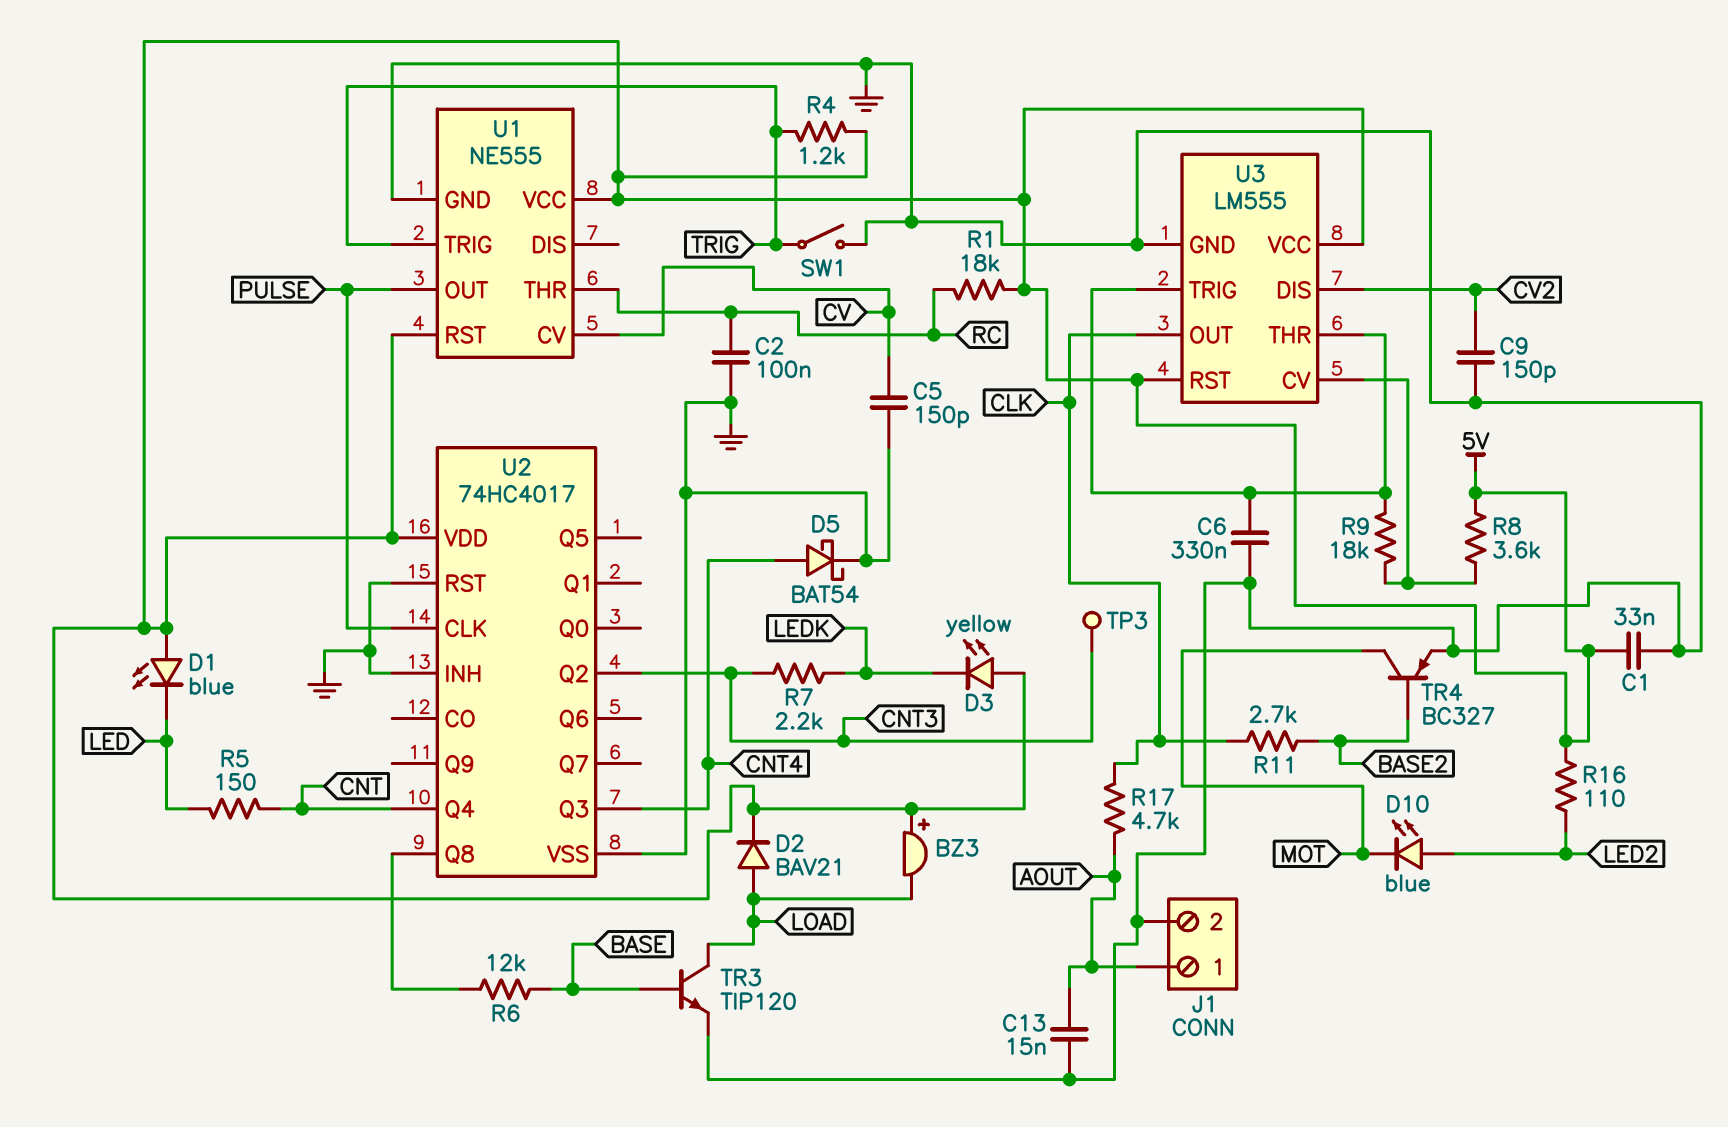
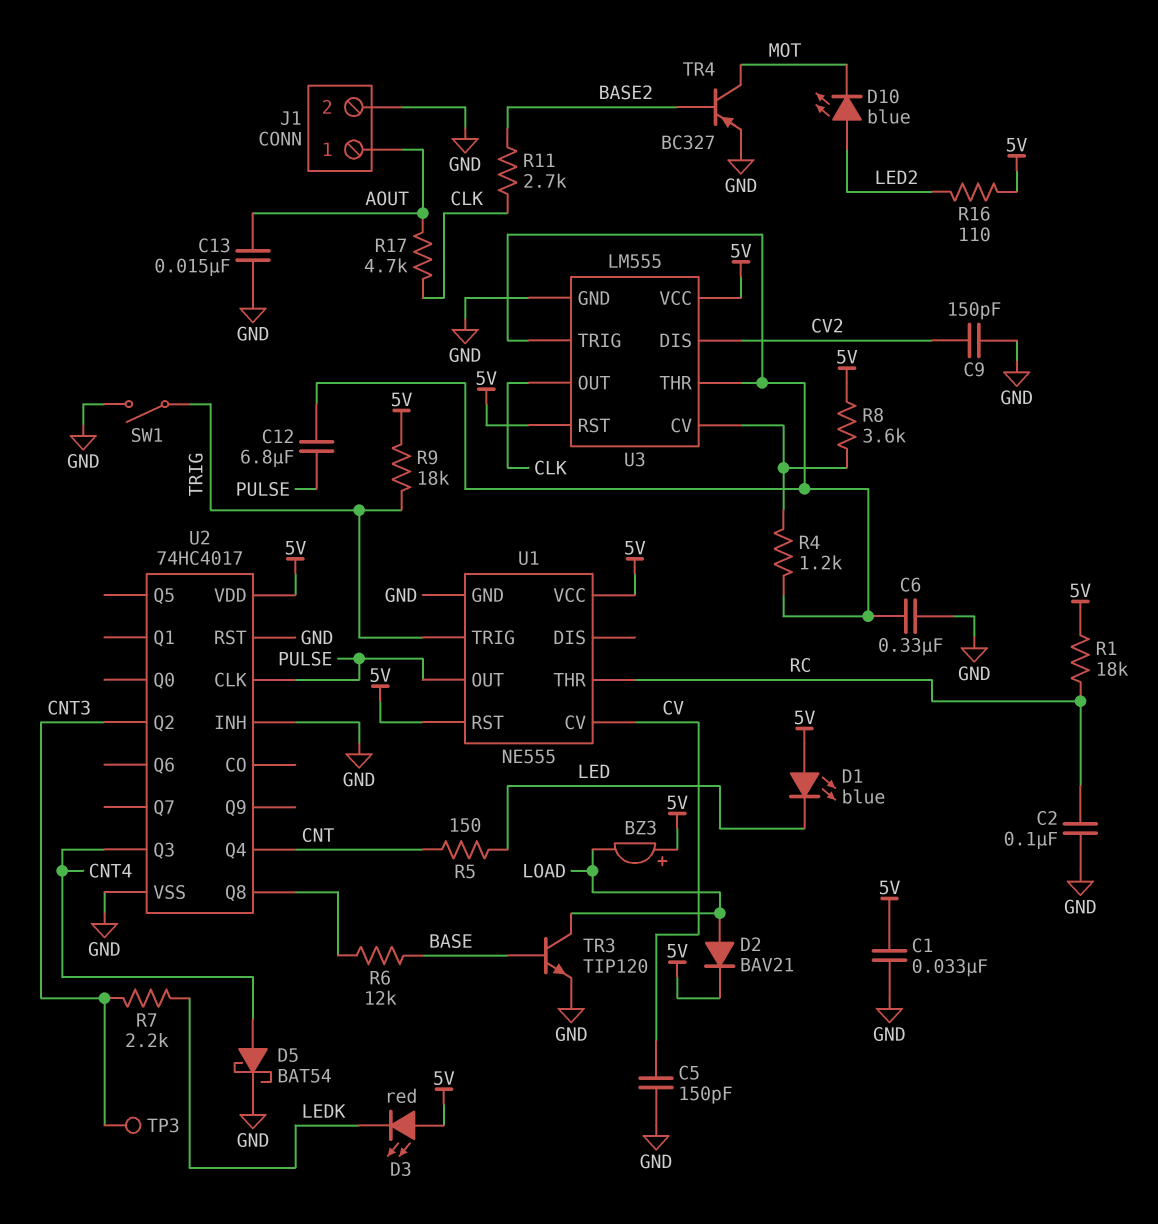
C12: none -> 6.8uF (PULSE, U3/THR)
D3: LED yellow (A 5V, K LEDK) -> LED red (A 5V, K LEDK)
R4: 1.2k (5V, TRIG) -> 1.2k (U3/CV, U3/THR)
R9: 18k (U3/CV, U3/THR) -> 18k (5V, TRIG)

